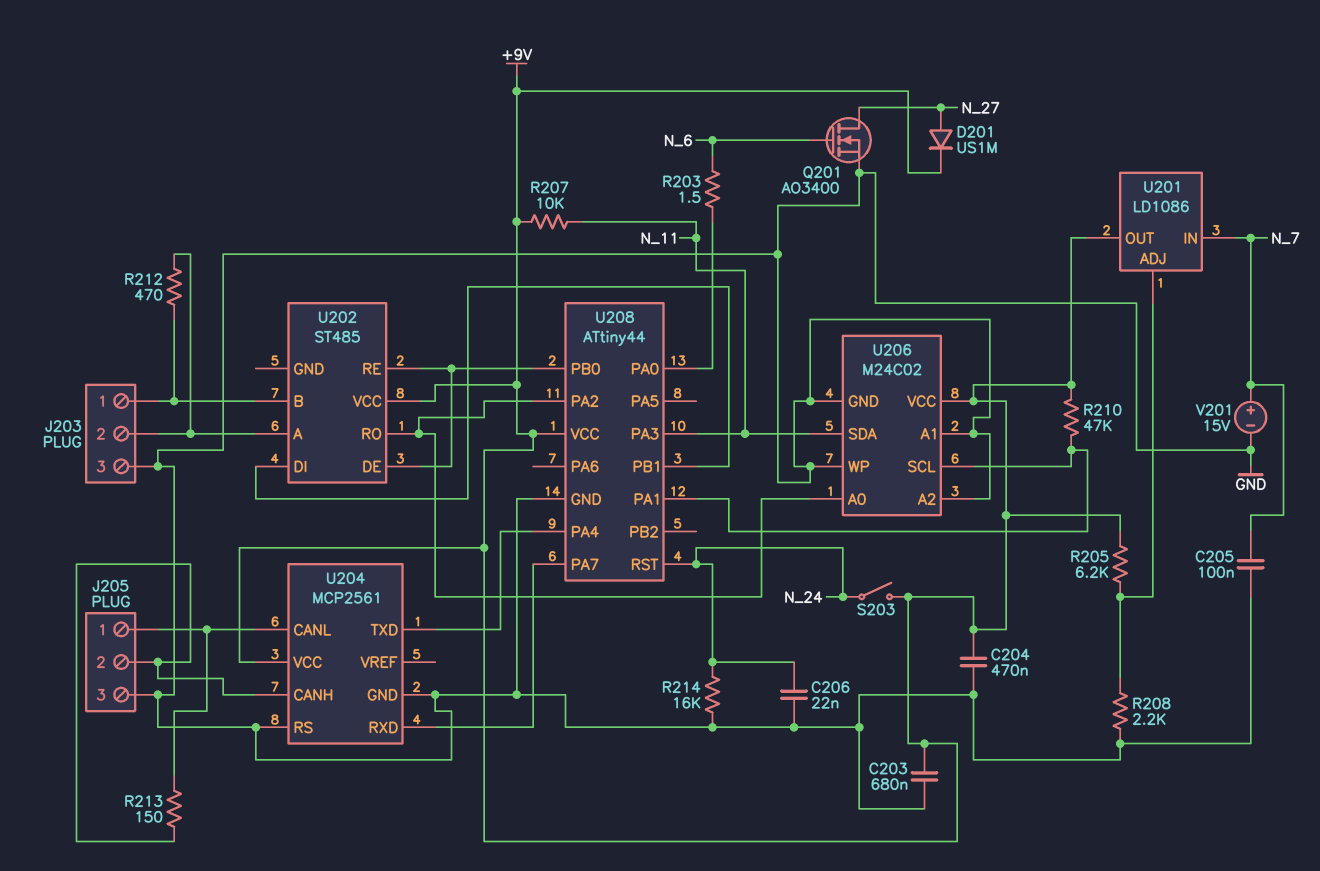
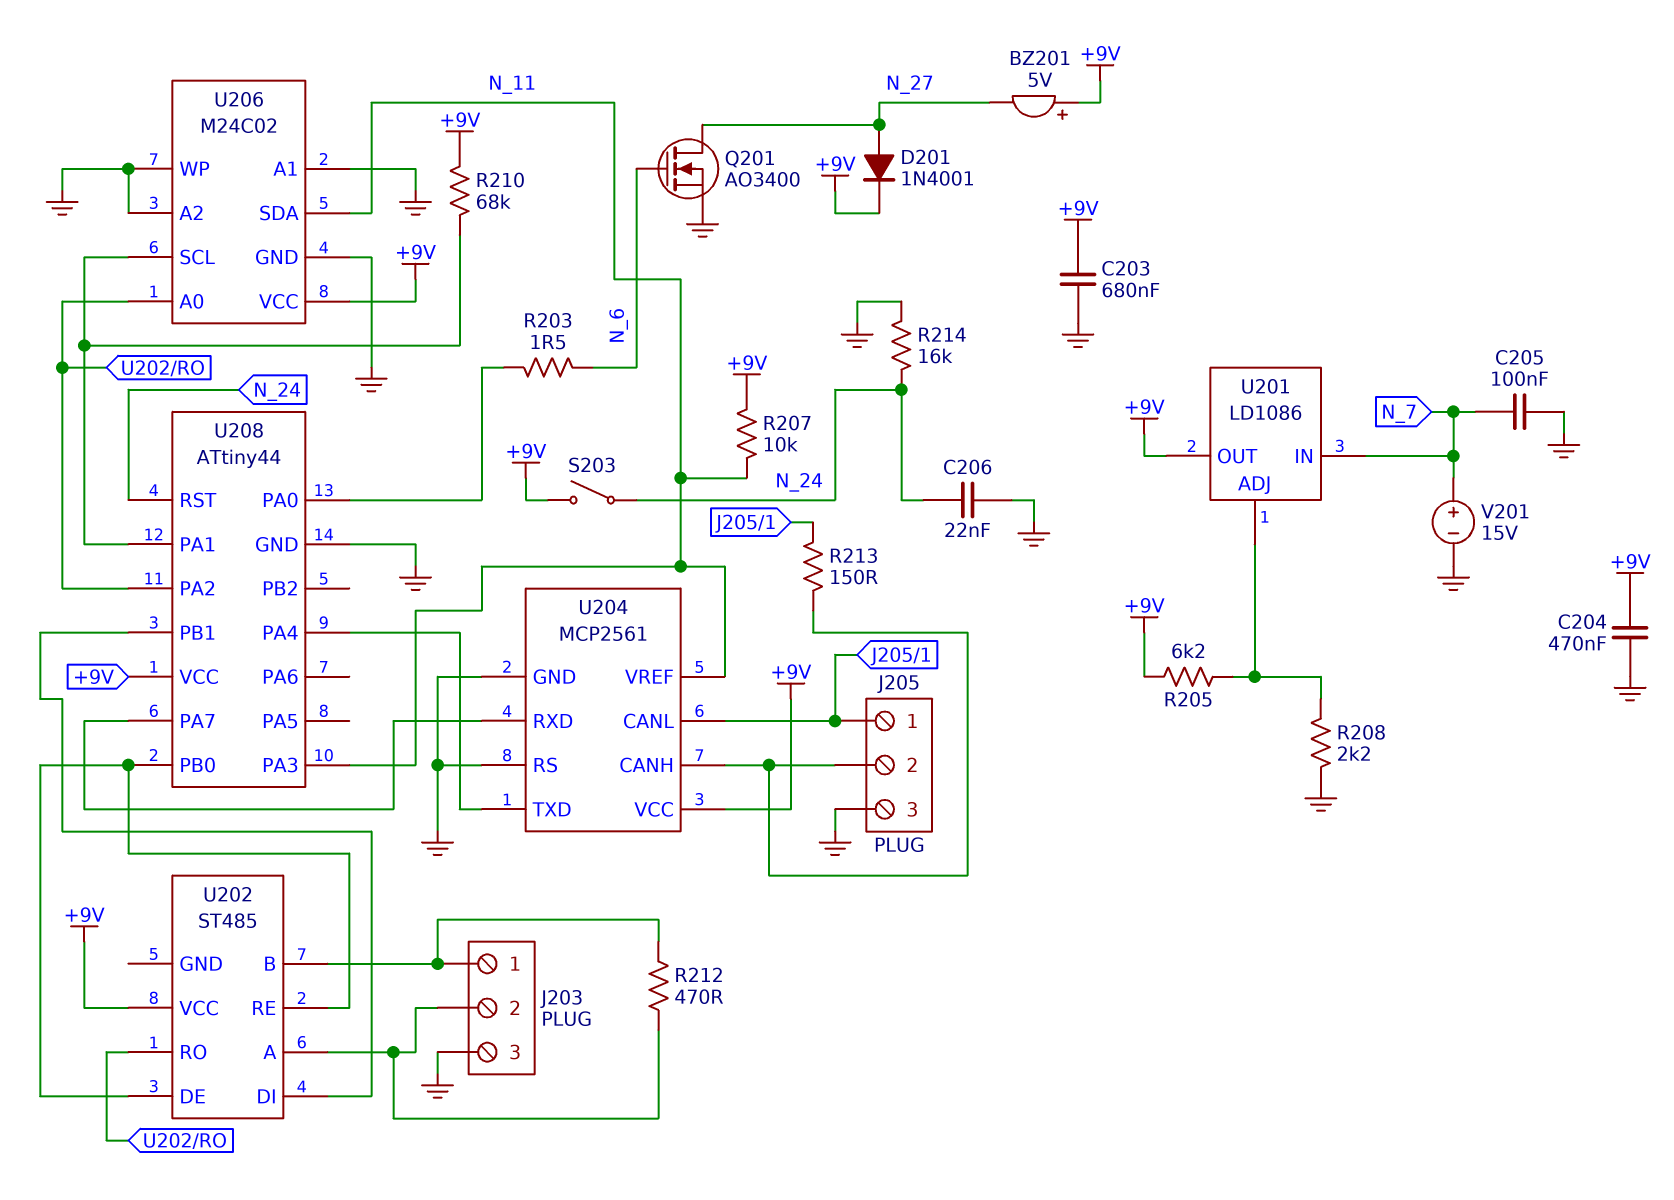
BZ201: none -> buzzer 5V (plus +9V, minus N_27)
D201: diode US1M (A N_27, K +9V) -> diode 1N4001 (A N_27, K +9V)
R210: 47k (+9V, U206/SCL) -> 68k (+9V, U206/SCL)
U204 pin VREF: none -> N_11

